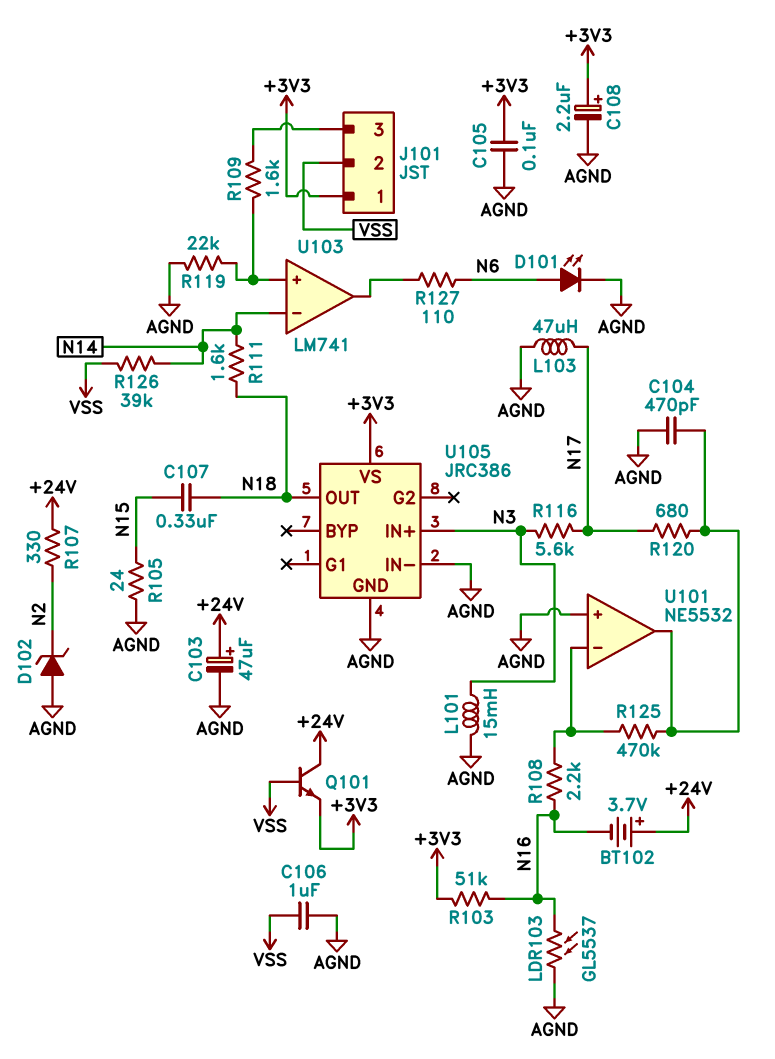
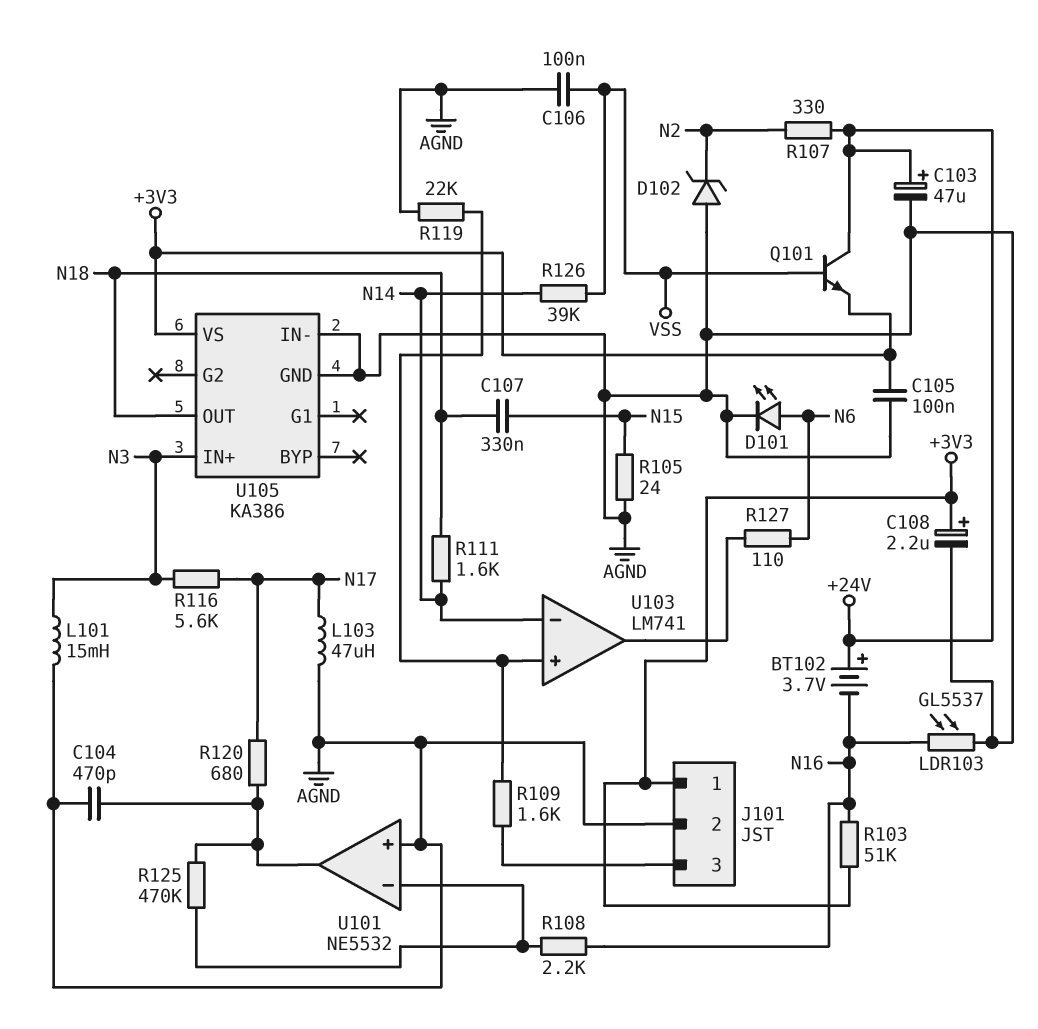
C106: 1uF (AGND, VSS) -> 100nF (AGND, VSS)
J101 pin 2: VSS -> AGND
U105: JRC386 -> KA386

